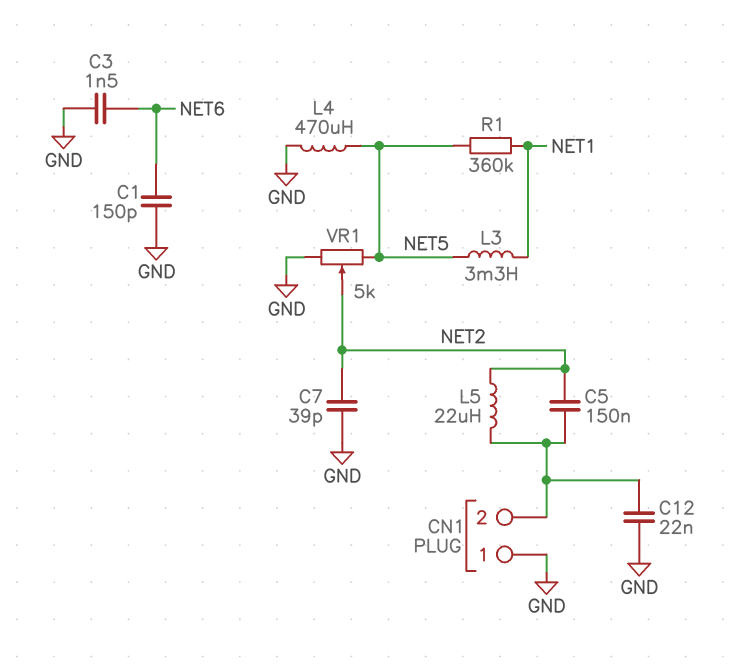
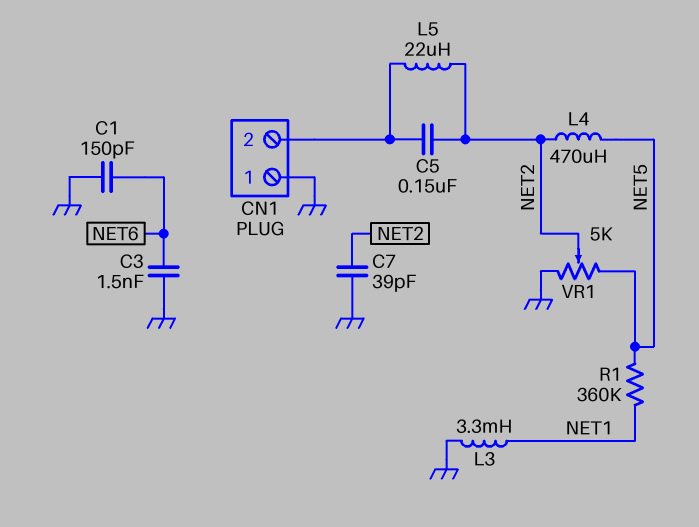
C12: 22nF (CN1/2, GND) -> none
L3: 3.3mH (NET1, NET5) -> 3.3mH (GND, NET1)
L4: 470uH (GND, NET5) -> 470uH (NET2, NET5)

